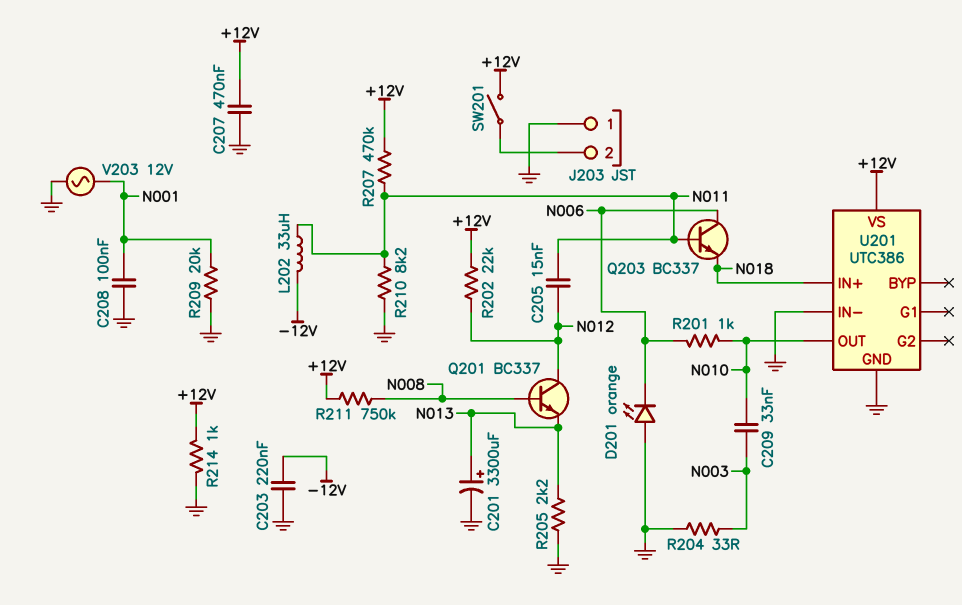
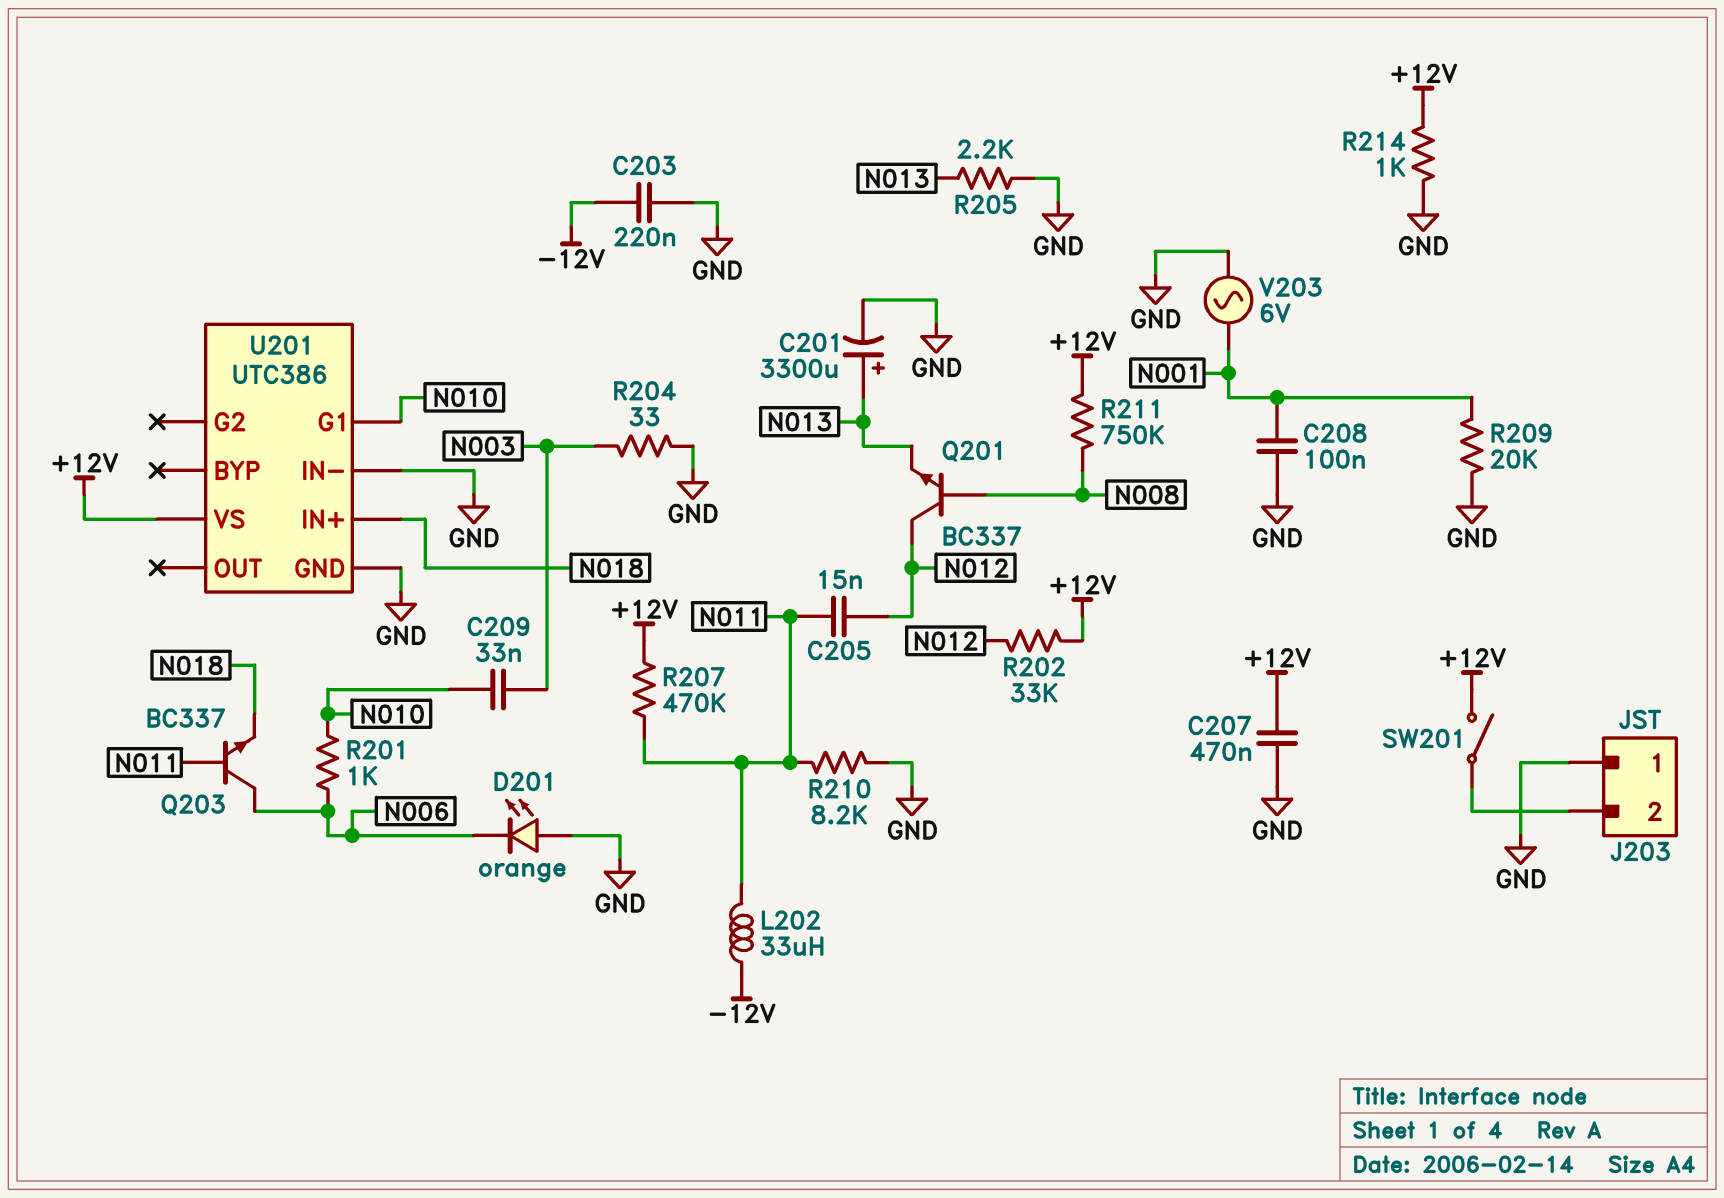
R202: 22k (+12V, N012) -> 33k (+12V, N012)
U201 pin G1: none -> N010
U201 pin OUT: N010 -> none
V203: AC 12V (GND, N001) -> AC 6V (GND, N001)

